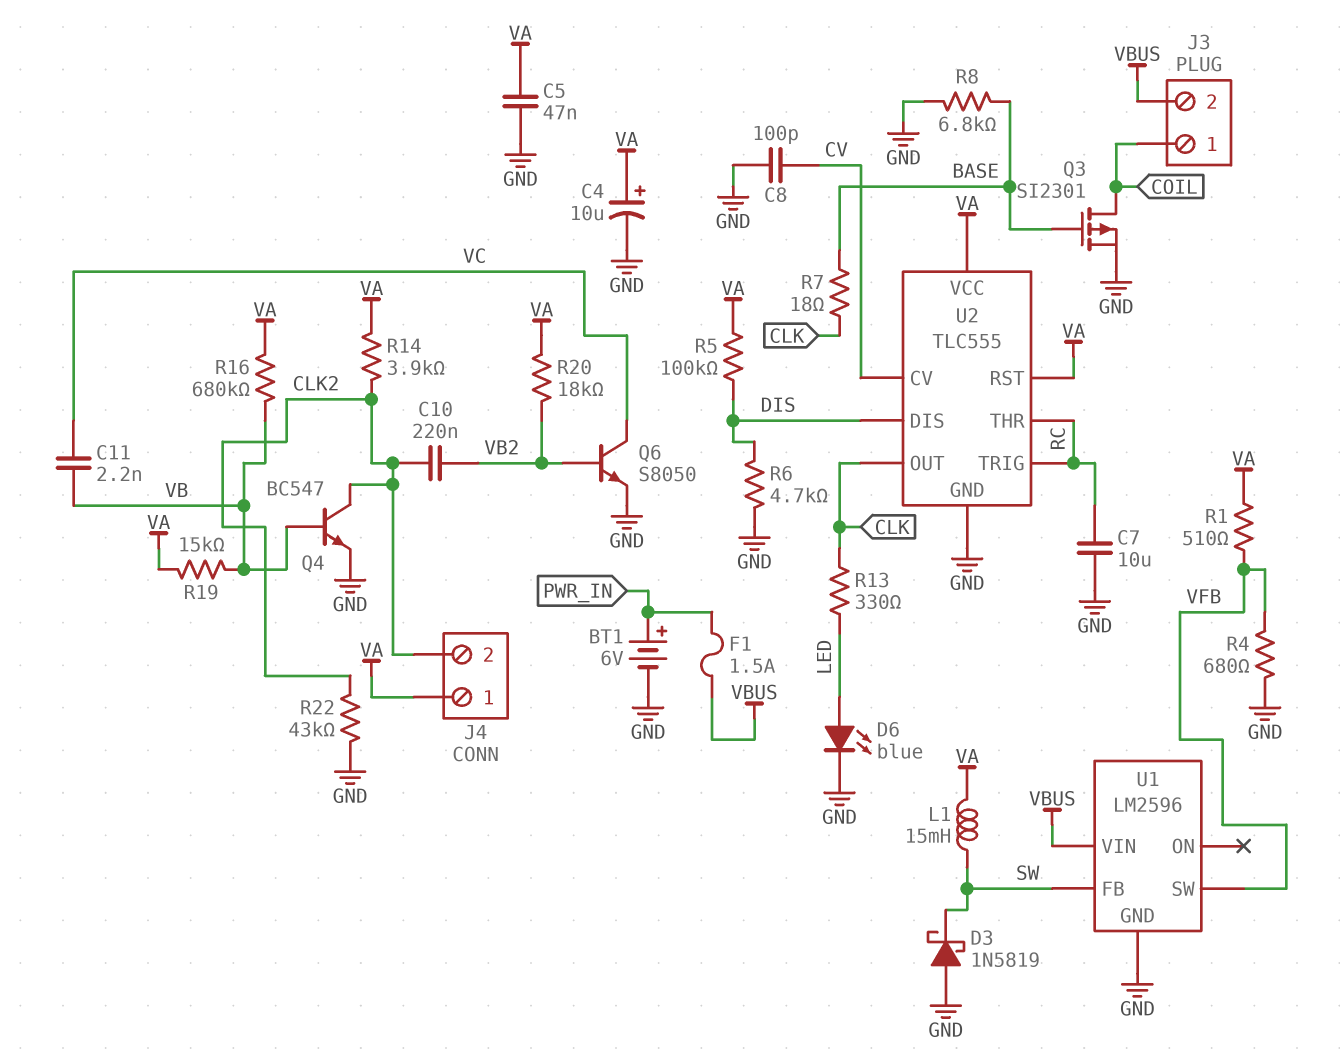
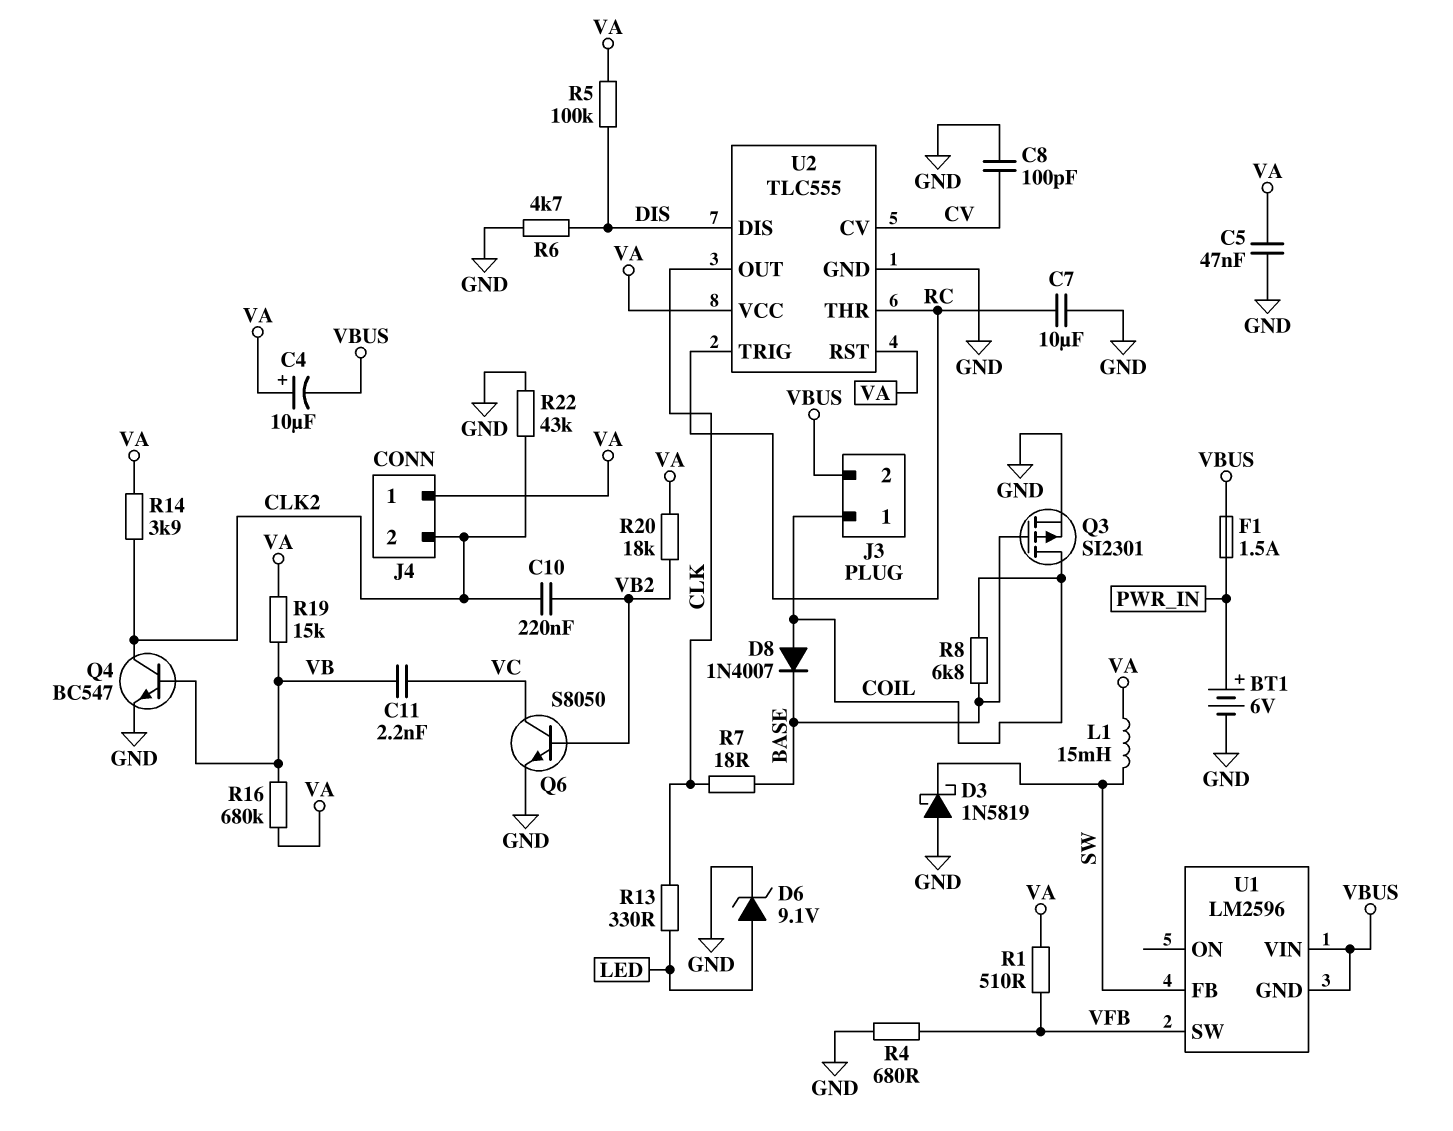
C4: 10uF (plus VA, minus GND) -> 10uF (plus VA, minus VBUS)
D6: LED blue (A LED, K GND) -> zener 9.1V (A LED, K GND)
D8: none -> diode 1N4007 (A COIL, K BASE)
R8: 6.8k (BASE, GND) -> 6.8k (BASE, COIL)
U1 pin GND: GND -> VBUS

